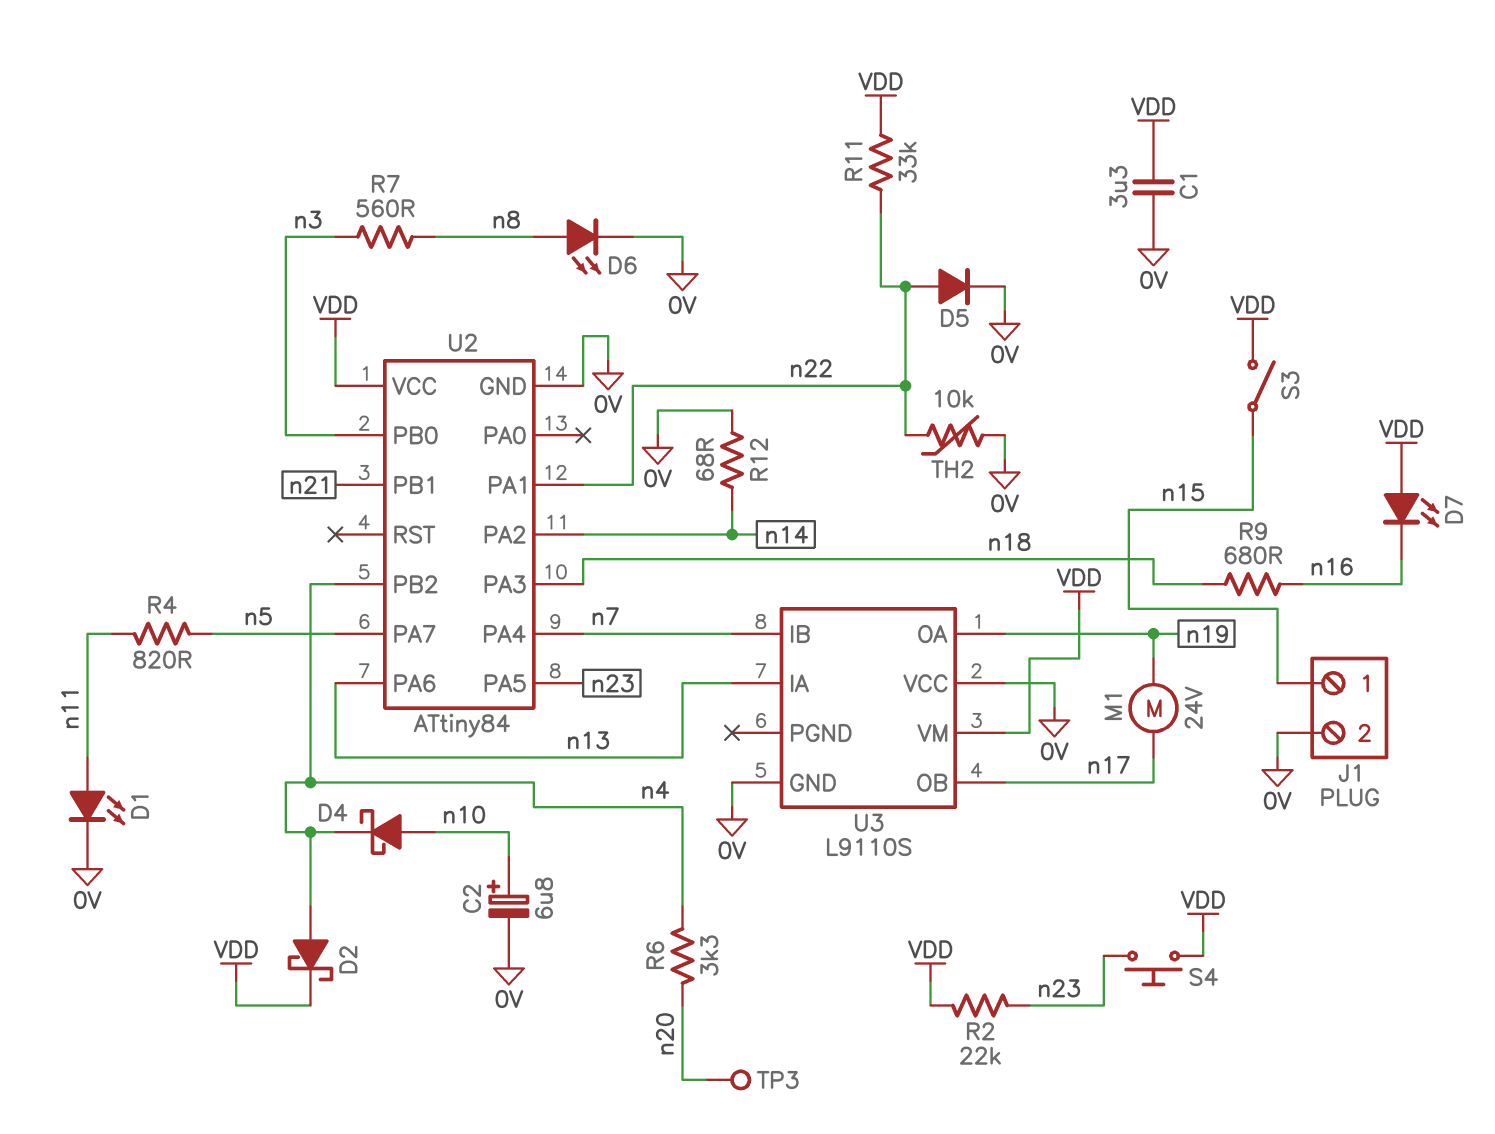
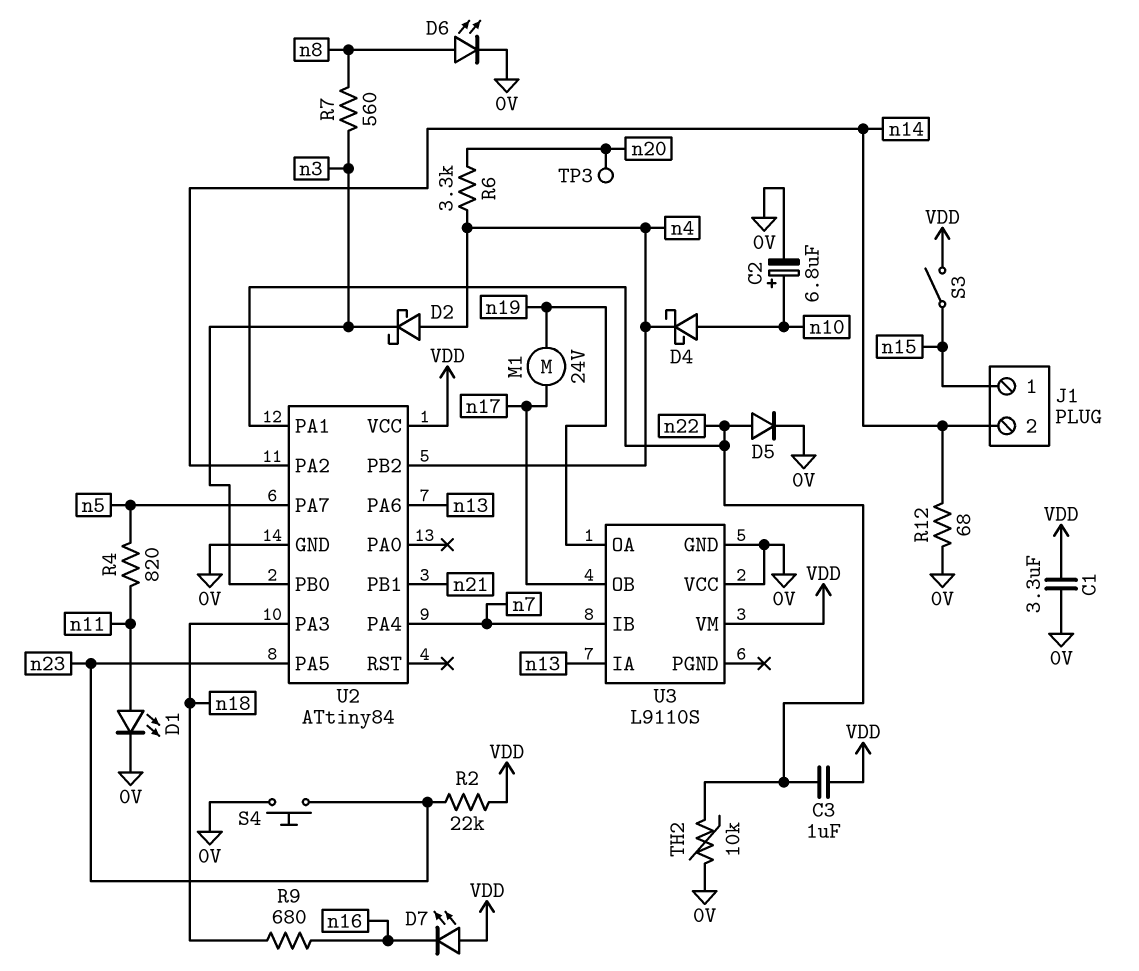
C3: none -> 1uF (VDD, n22)
D2: schottky (A n4, K VDD) -> schottky (A n4, K n3)
J1 pin 2: 0V -> n14
R11: 33k (VDD, n22) -> none
S4: button (VDD, n23) -> button (0V, n23)

